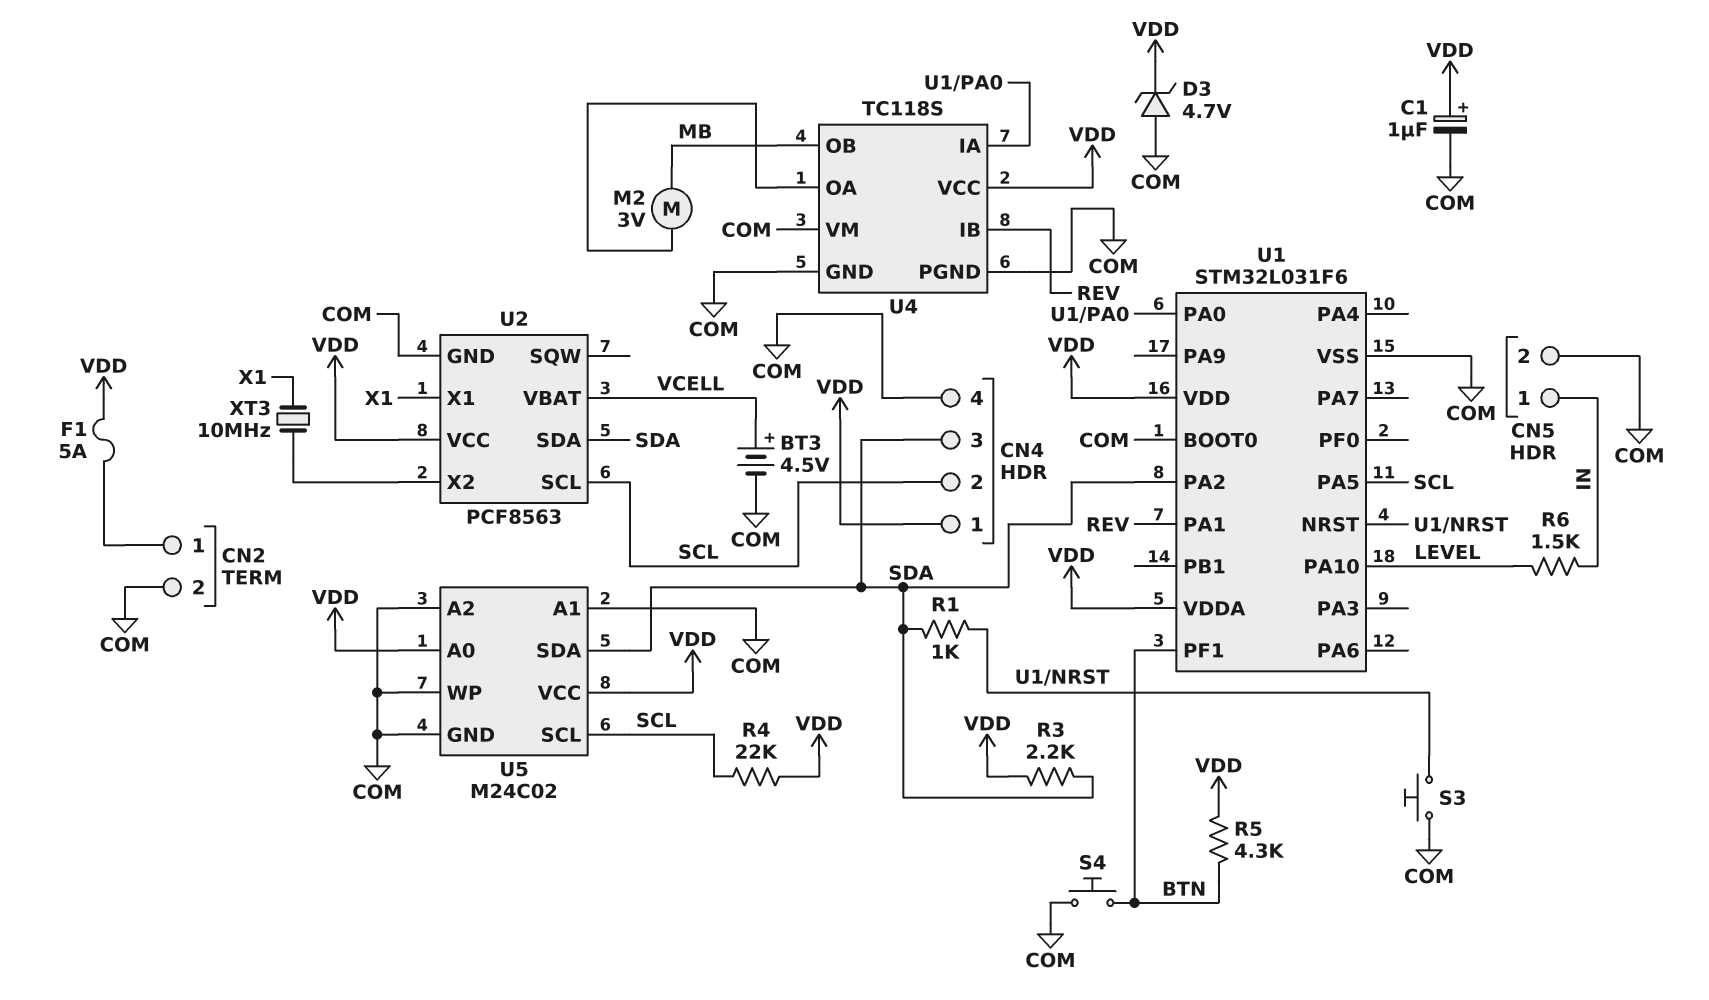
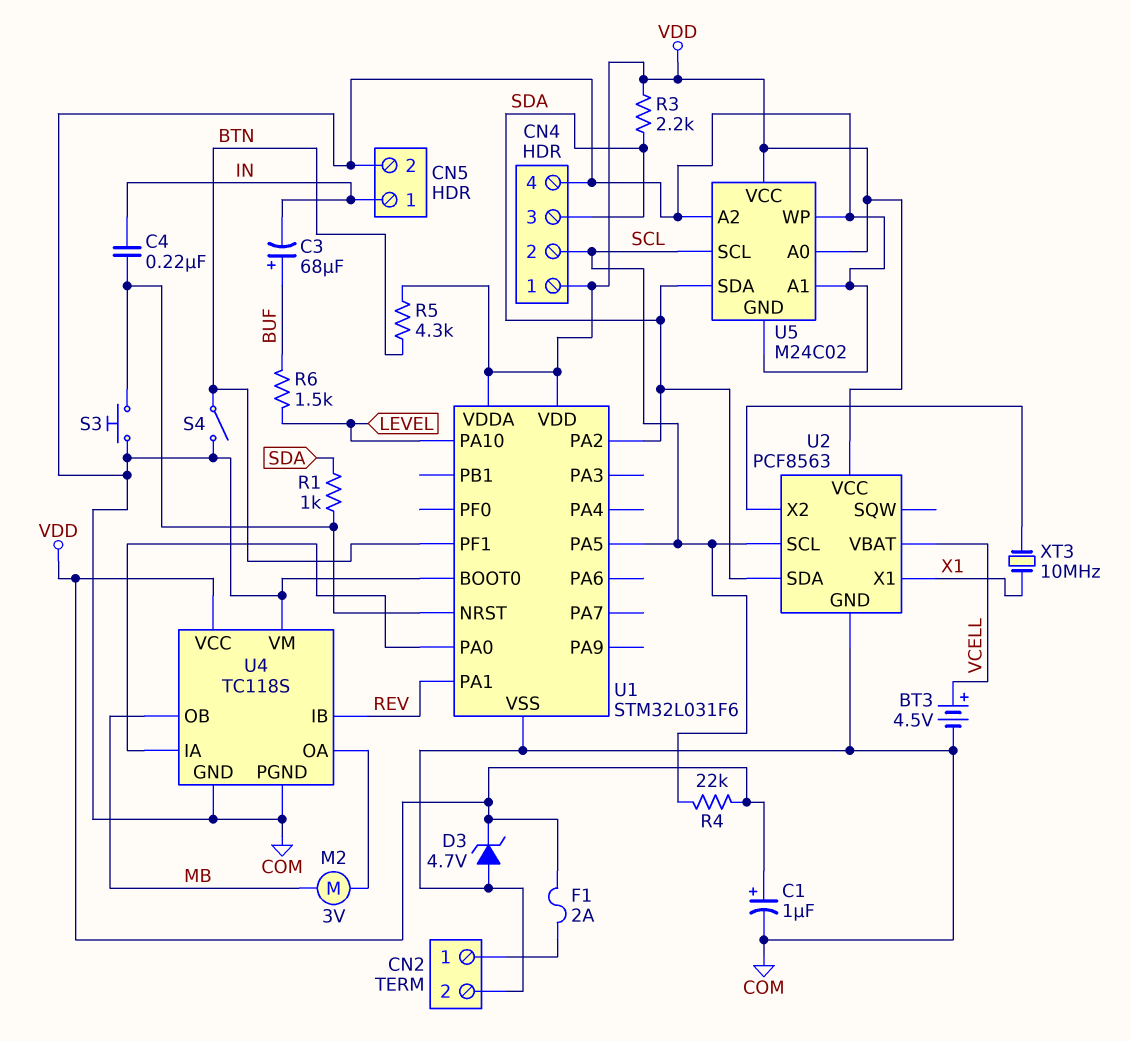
C3: none -> 68uF (plus BUF, minus IN)
C4: none -> 220nF (IN, U1/NRST)
F1: 5A (CN2/1, VDD) -> 2A (CN2/1, VDD)
R6: 1.5k (IN, LEVEL) -> 1.5k (BUF, LEVEL)
S4: button (BTN, COM) -> switch (BTN, COM)

